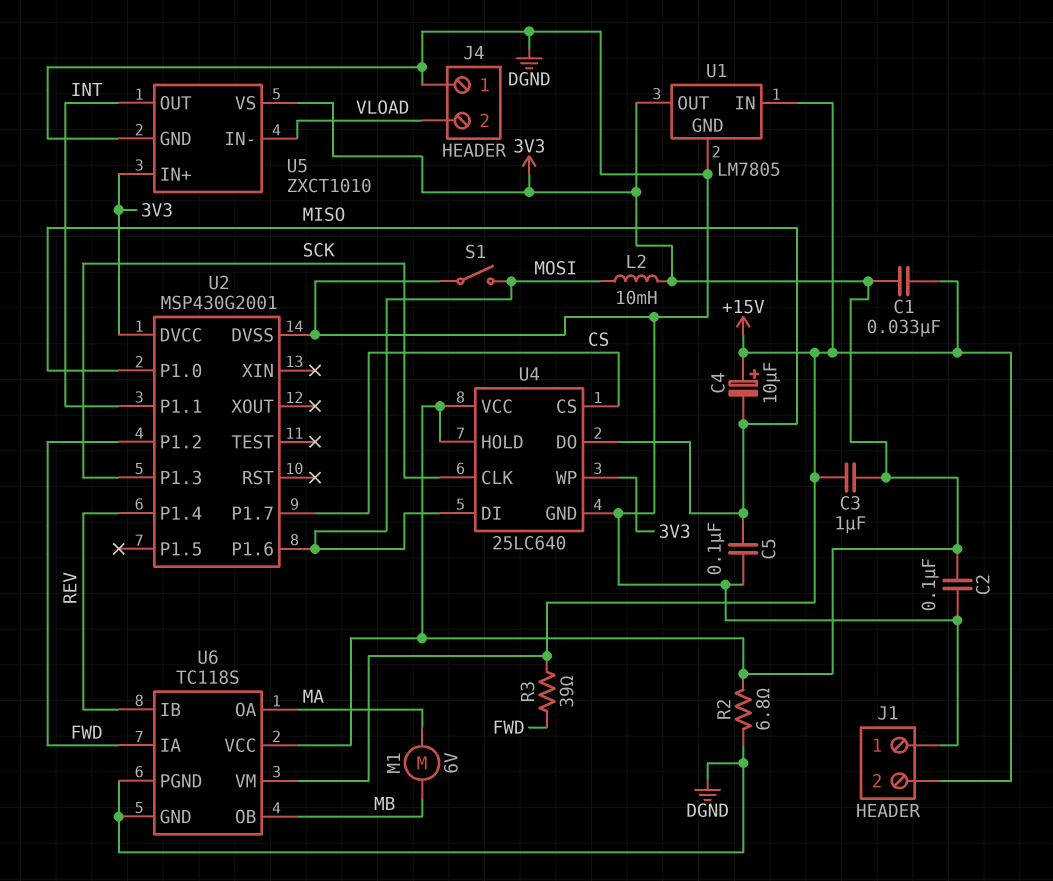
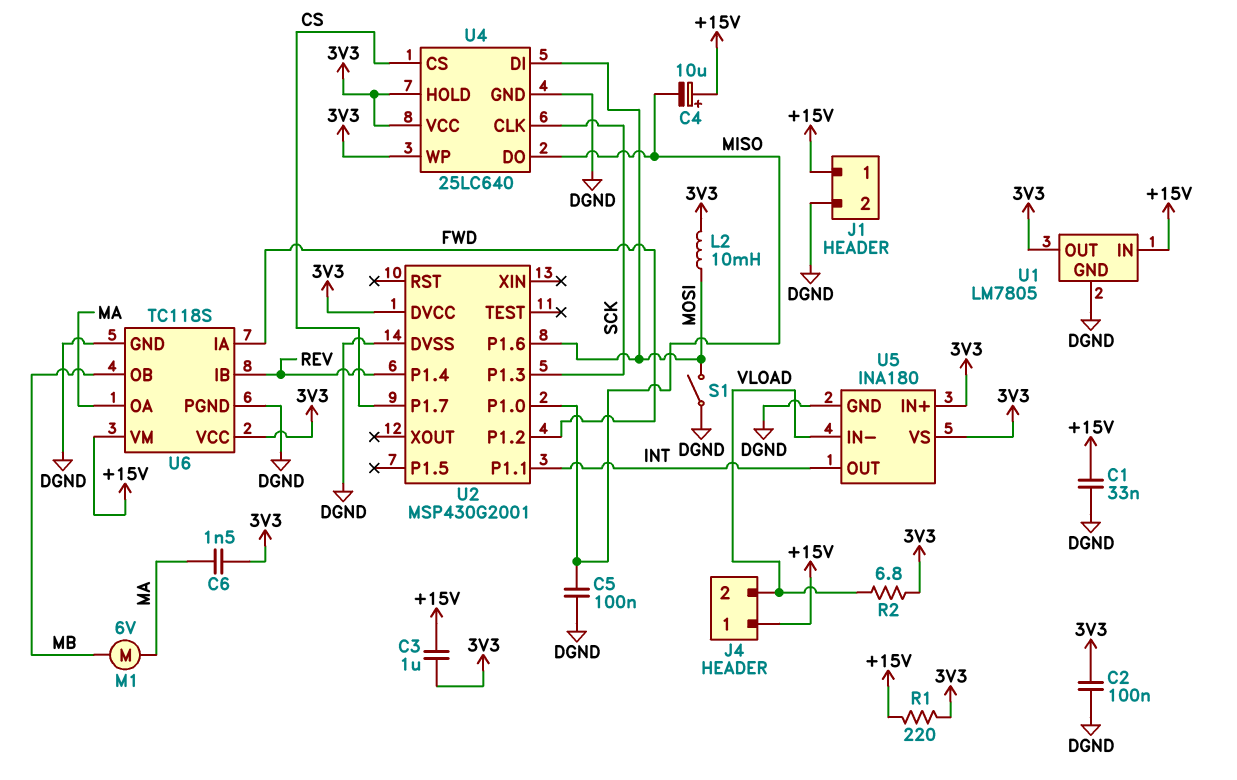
C1: 33nF (+15V, 3V3) -> 33nF (+15V, DGND)
C6: none -> 1.5nF (3V3, MA)
J1 pin 1: DGND -> +15V
J1 pin 2: +15V -> DGND
J4 pin 1: DGND -> +15V
R1: none -> 220 (+15V, 3V3)
R2: 6.8 (3V3, DGND) -> 6.8 (3V3, VLOAD)
R3: 39 (+15V, FWD) -> none
U5: ZXCT1010 -> INA180

